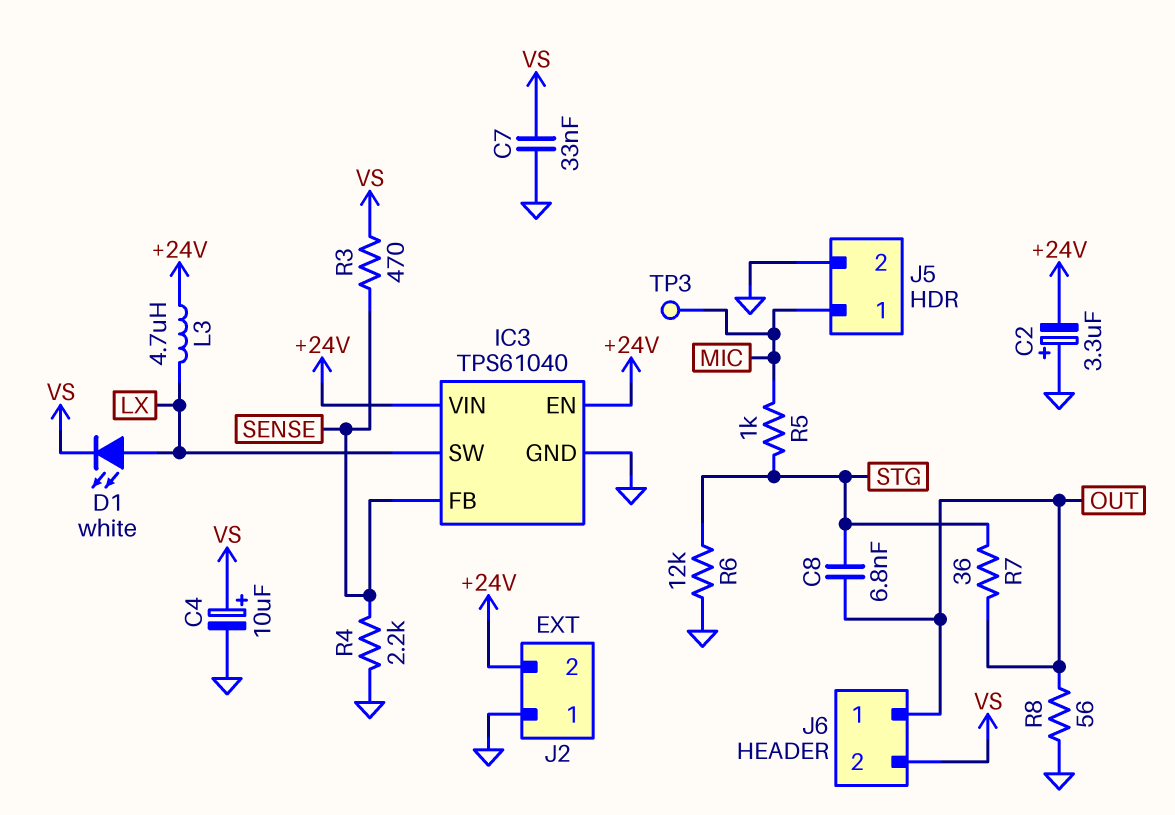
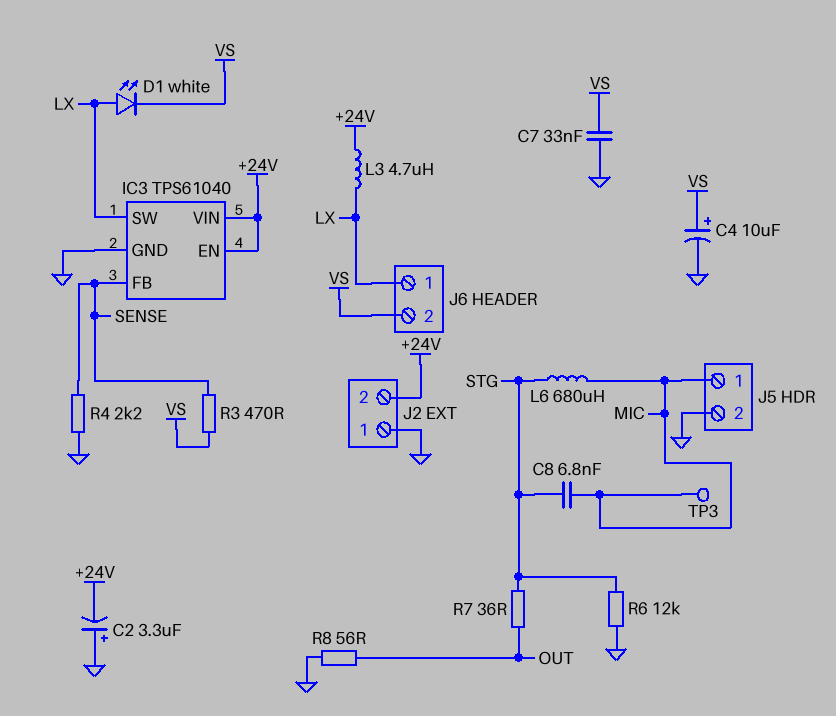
C8: 6.8nF (OUT, STG) -> 6.8nF (MIC, STG)
J6 pin 1: OUT -> LX
L6: none -> 680uH (MIC, STG)
R5: 1k (MIC, STG) -> none

